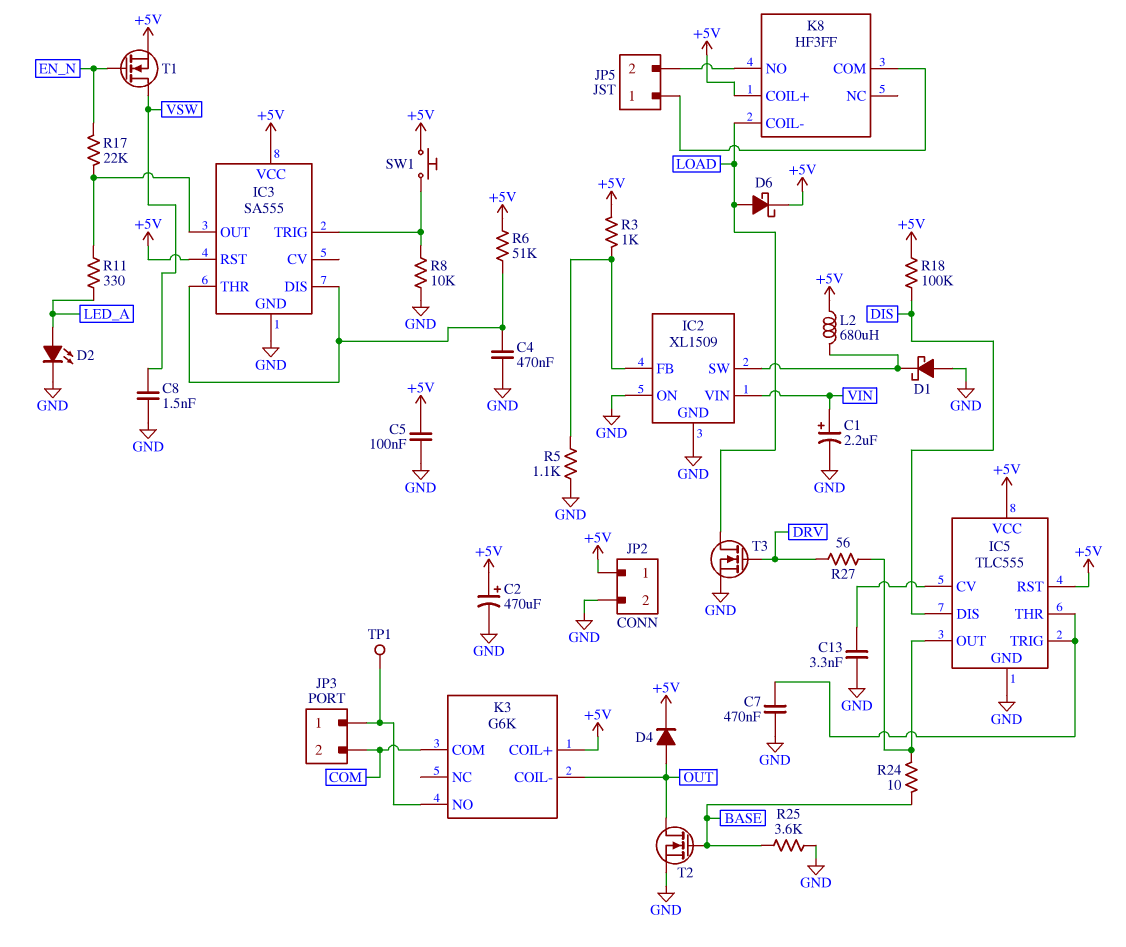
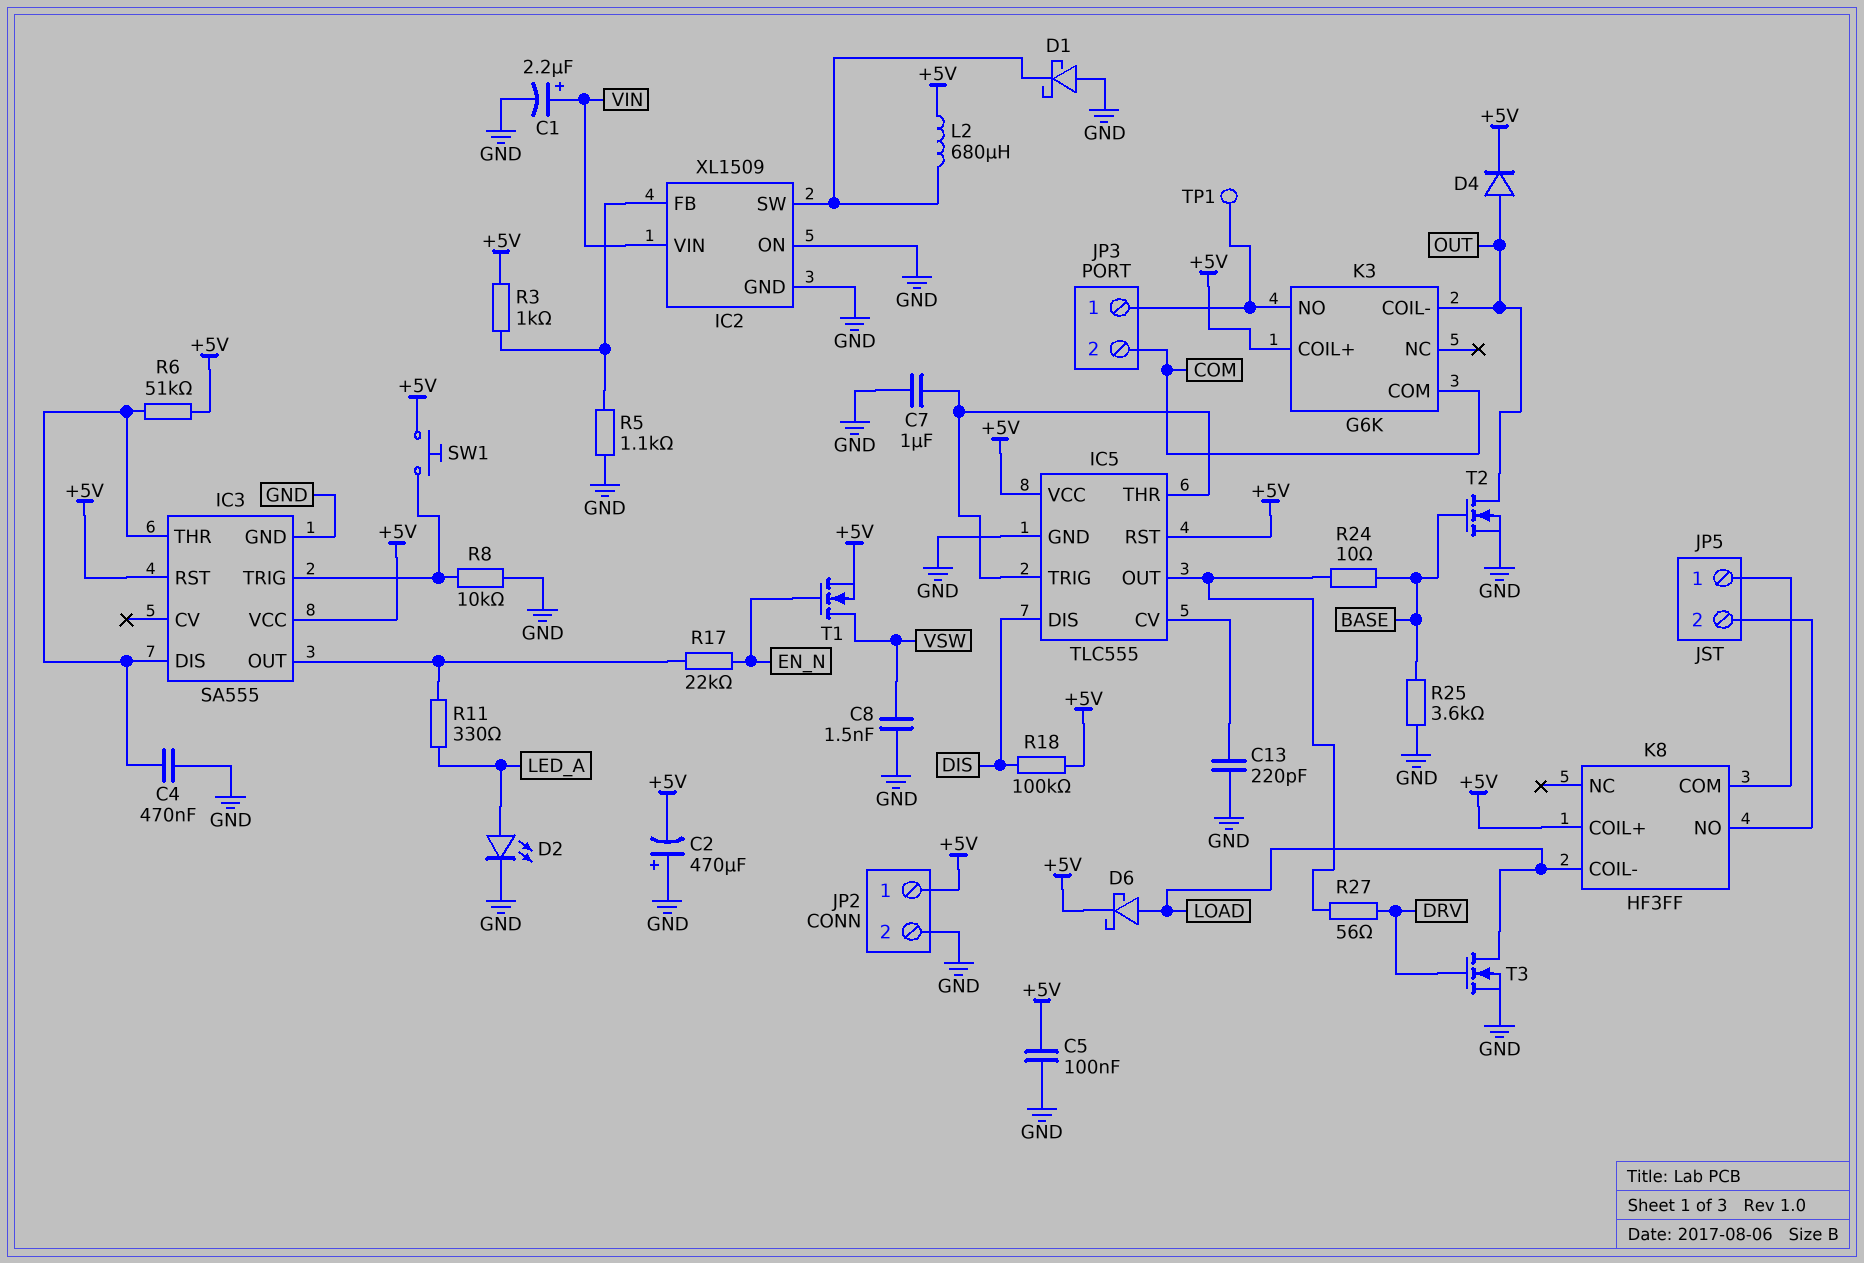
C2: 470uF (plus +5V, minus GND) -> 470uF (plus GND, minus +5V)
C7: 470nF (GND, IC5/THR) -> 1uF (GND, IC5/THR)
C13: 3.3nF (GND, IC5/CV) -> 220pF (GND, IC5/CV)

